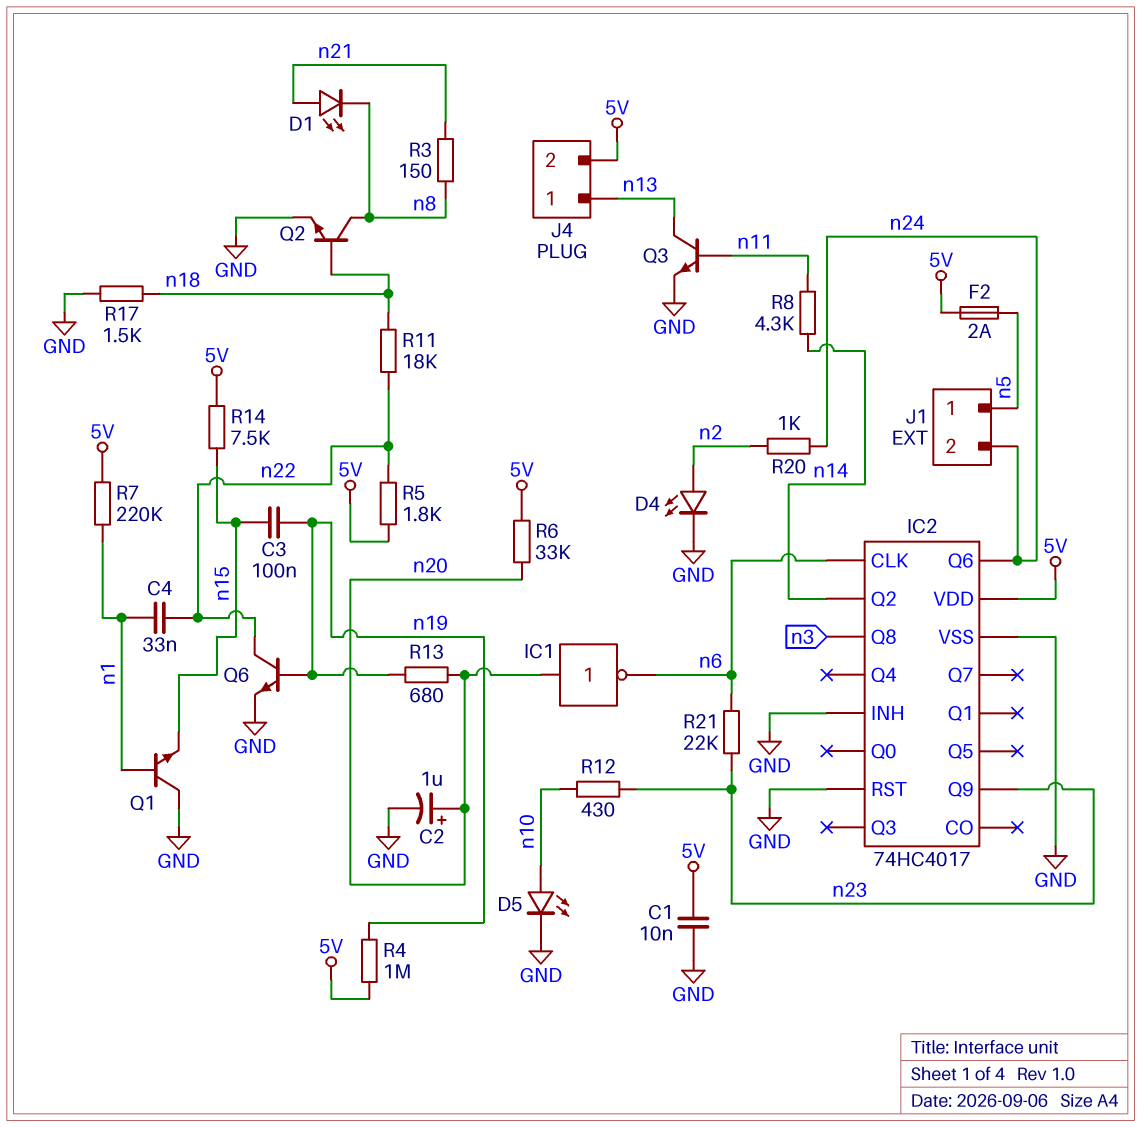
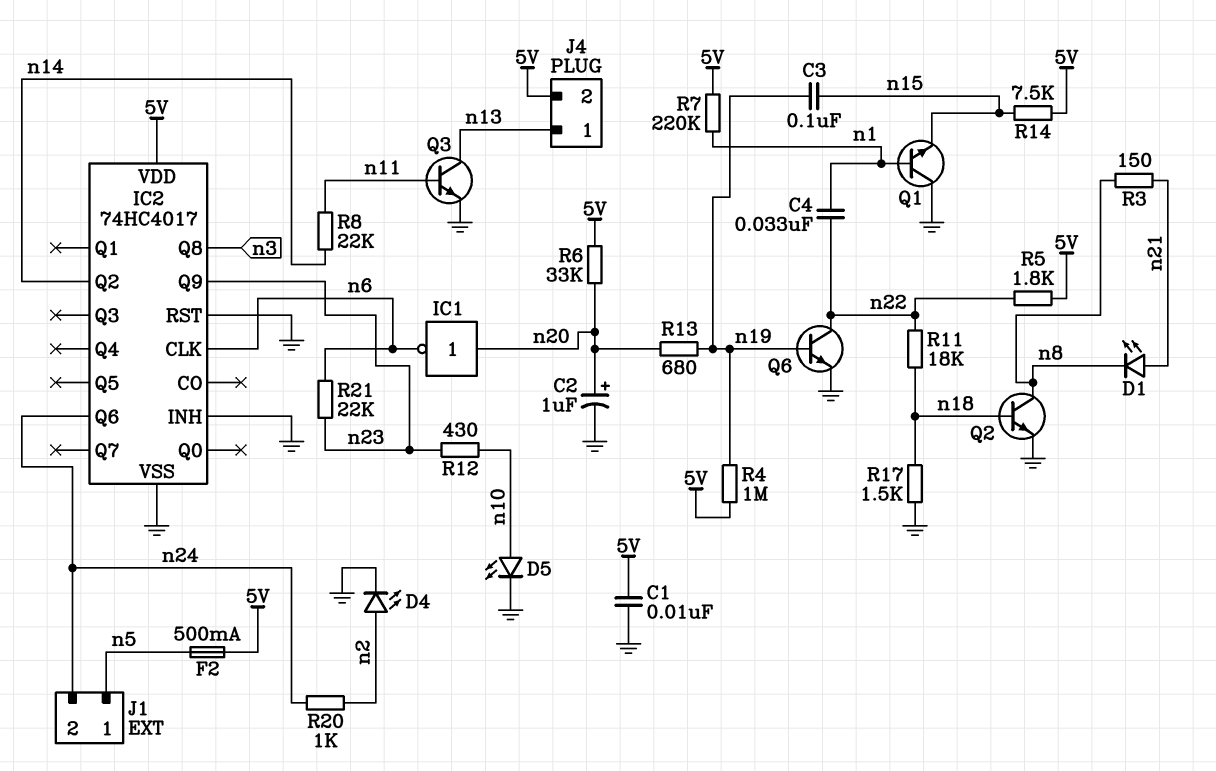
F2: 2A (5V, n5) -> 500mA (5V, n5)
R8: 4.3k (n11, n14) -> 22k (n11, n14)

